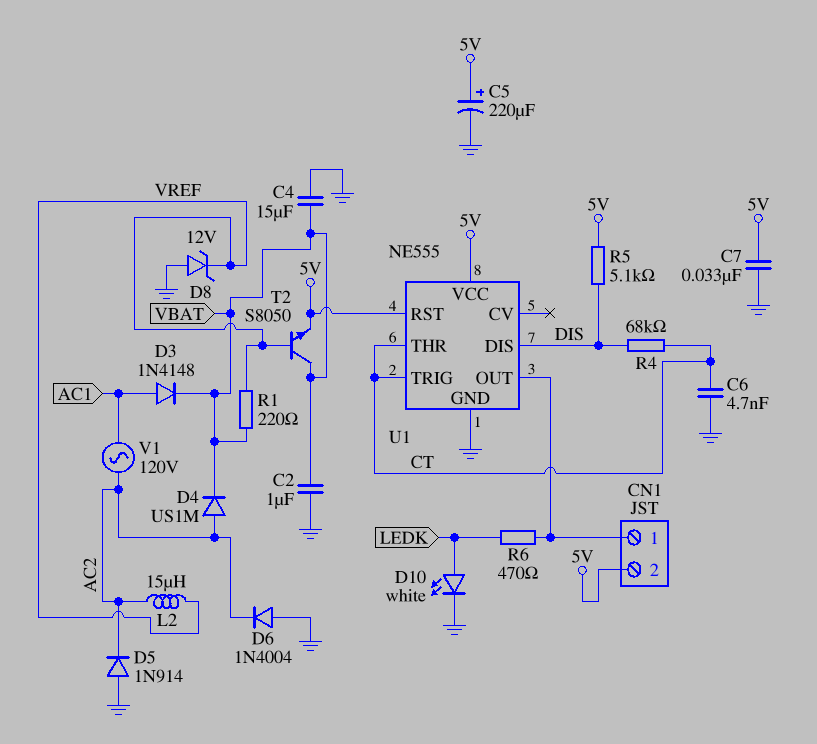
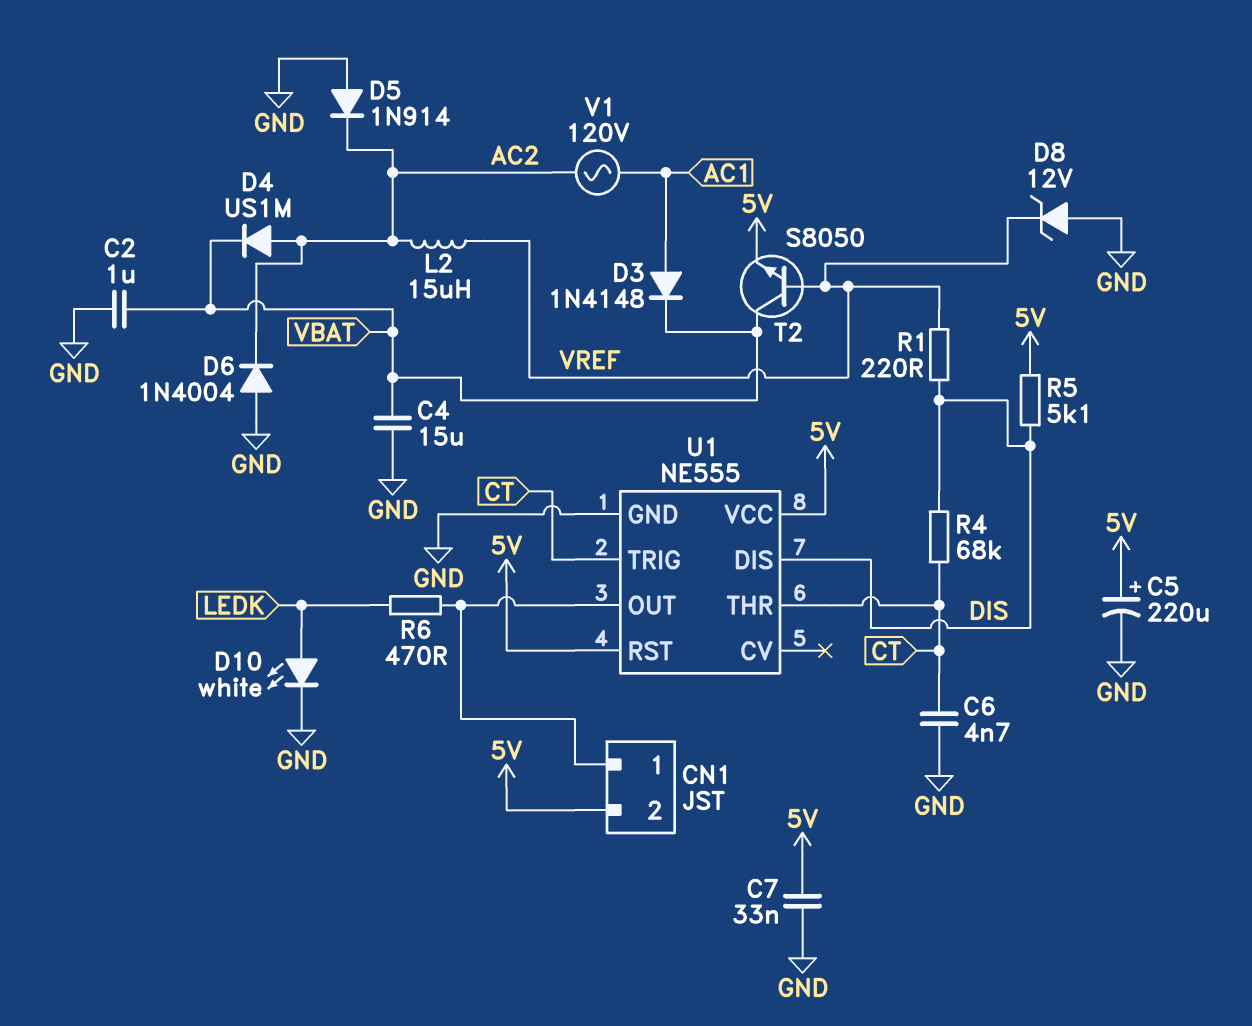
R1: 220 (VBAT, VREF) -> 220 (DIS, VREF)

